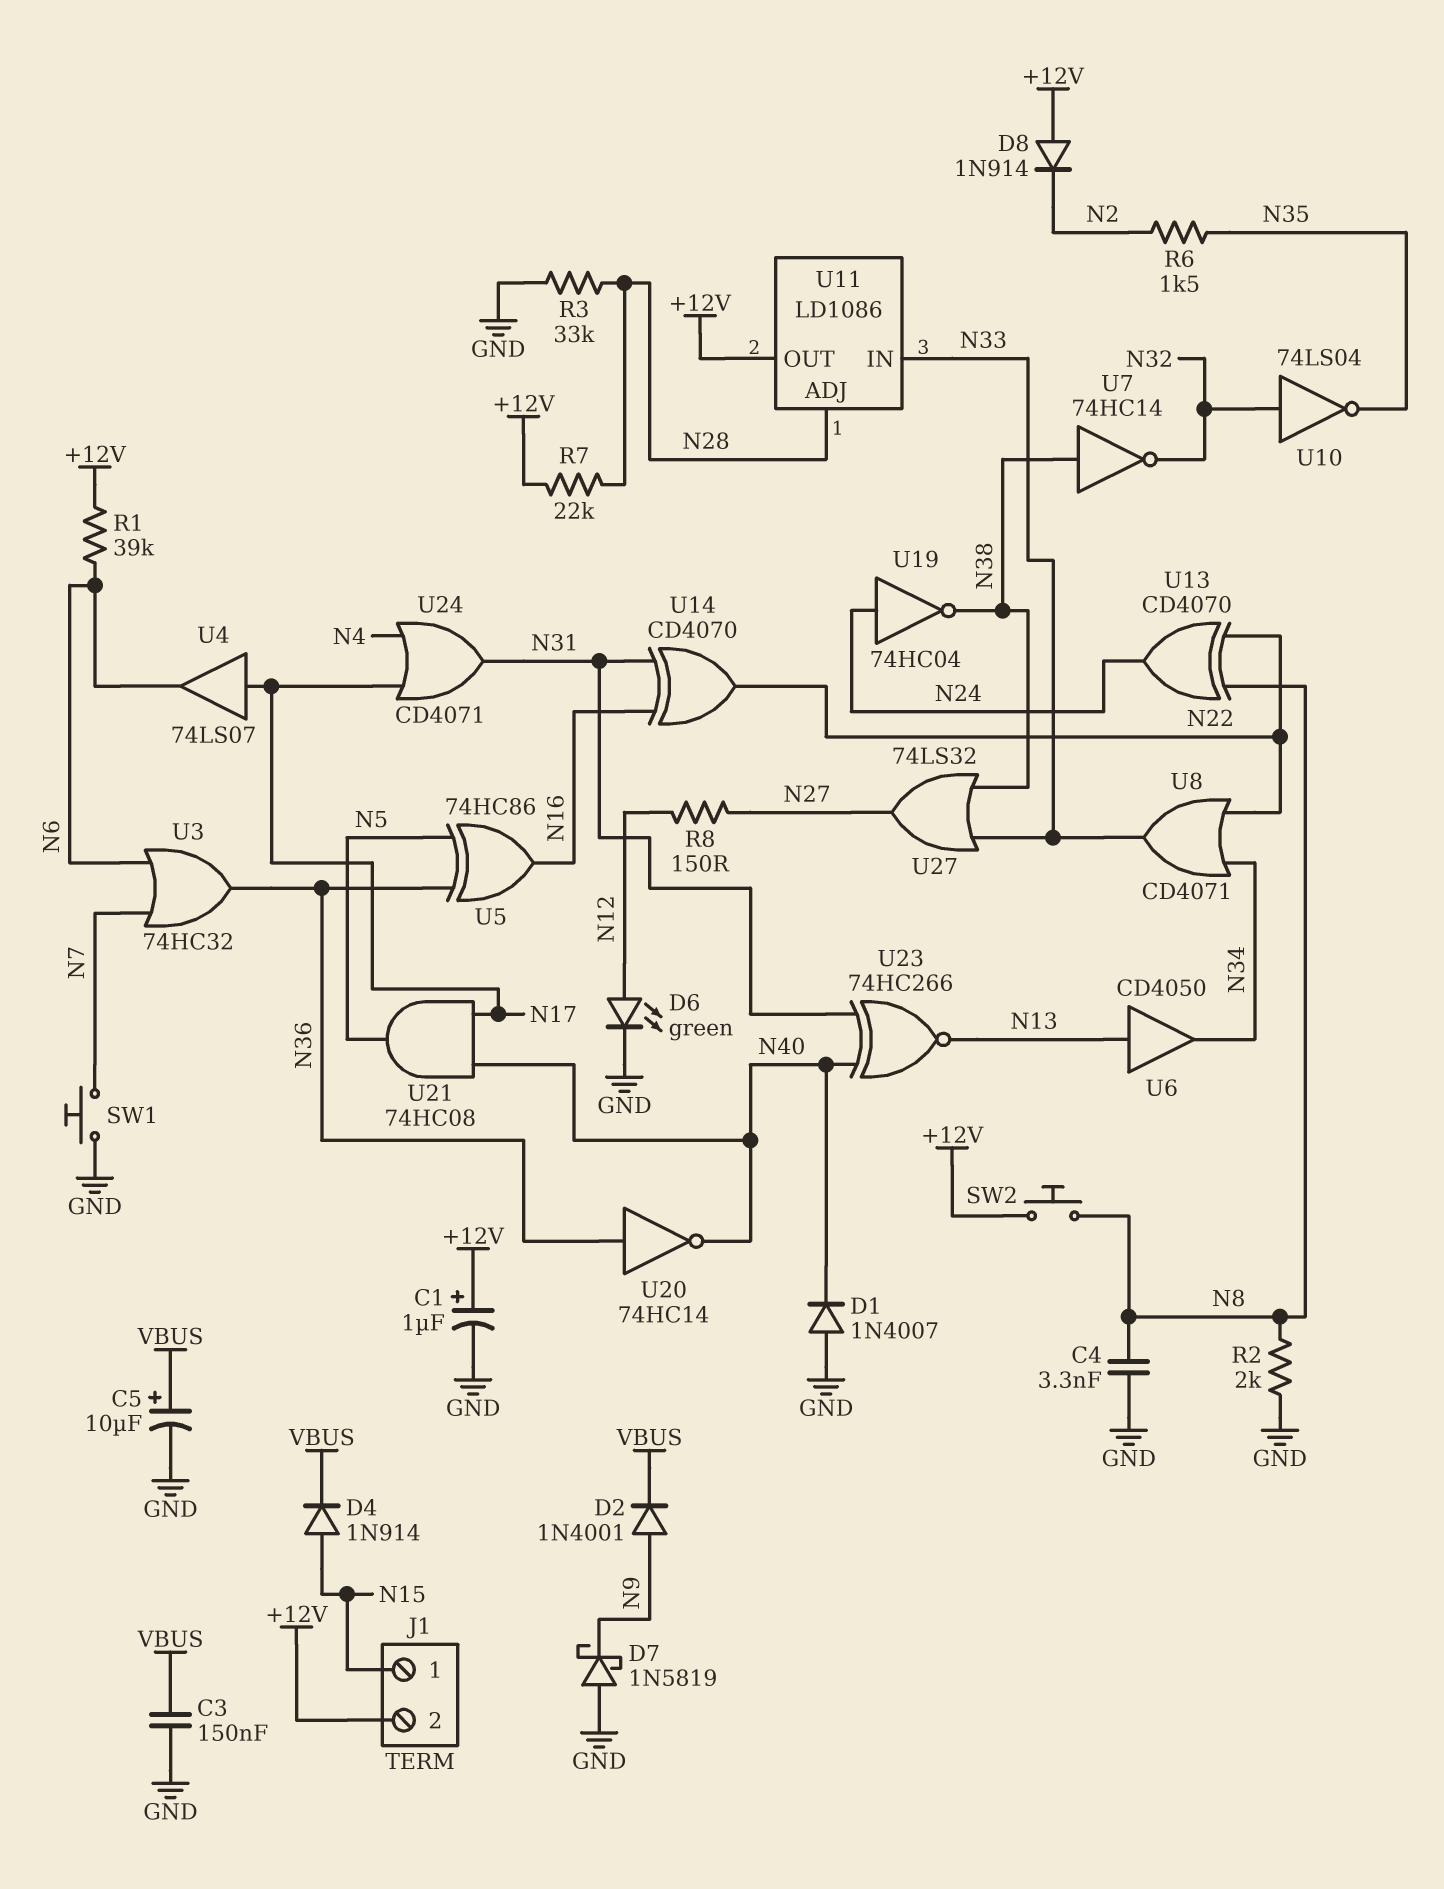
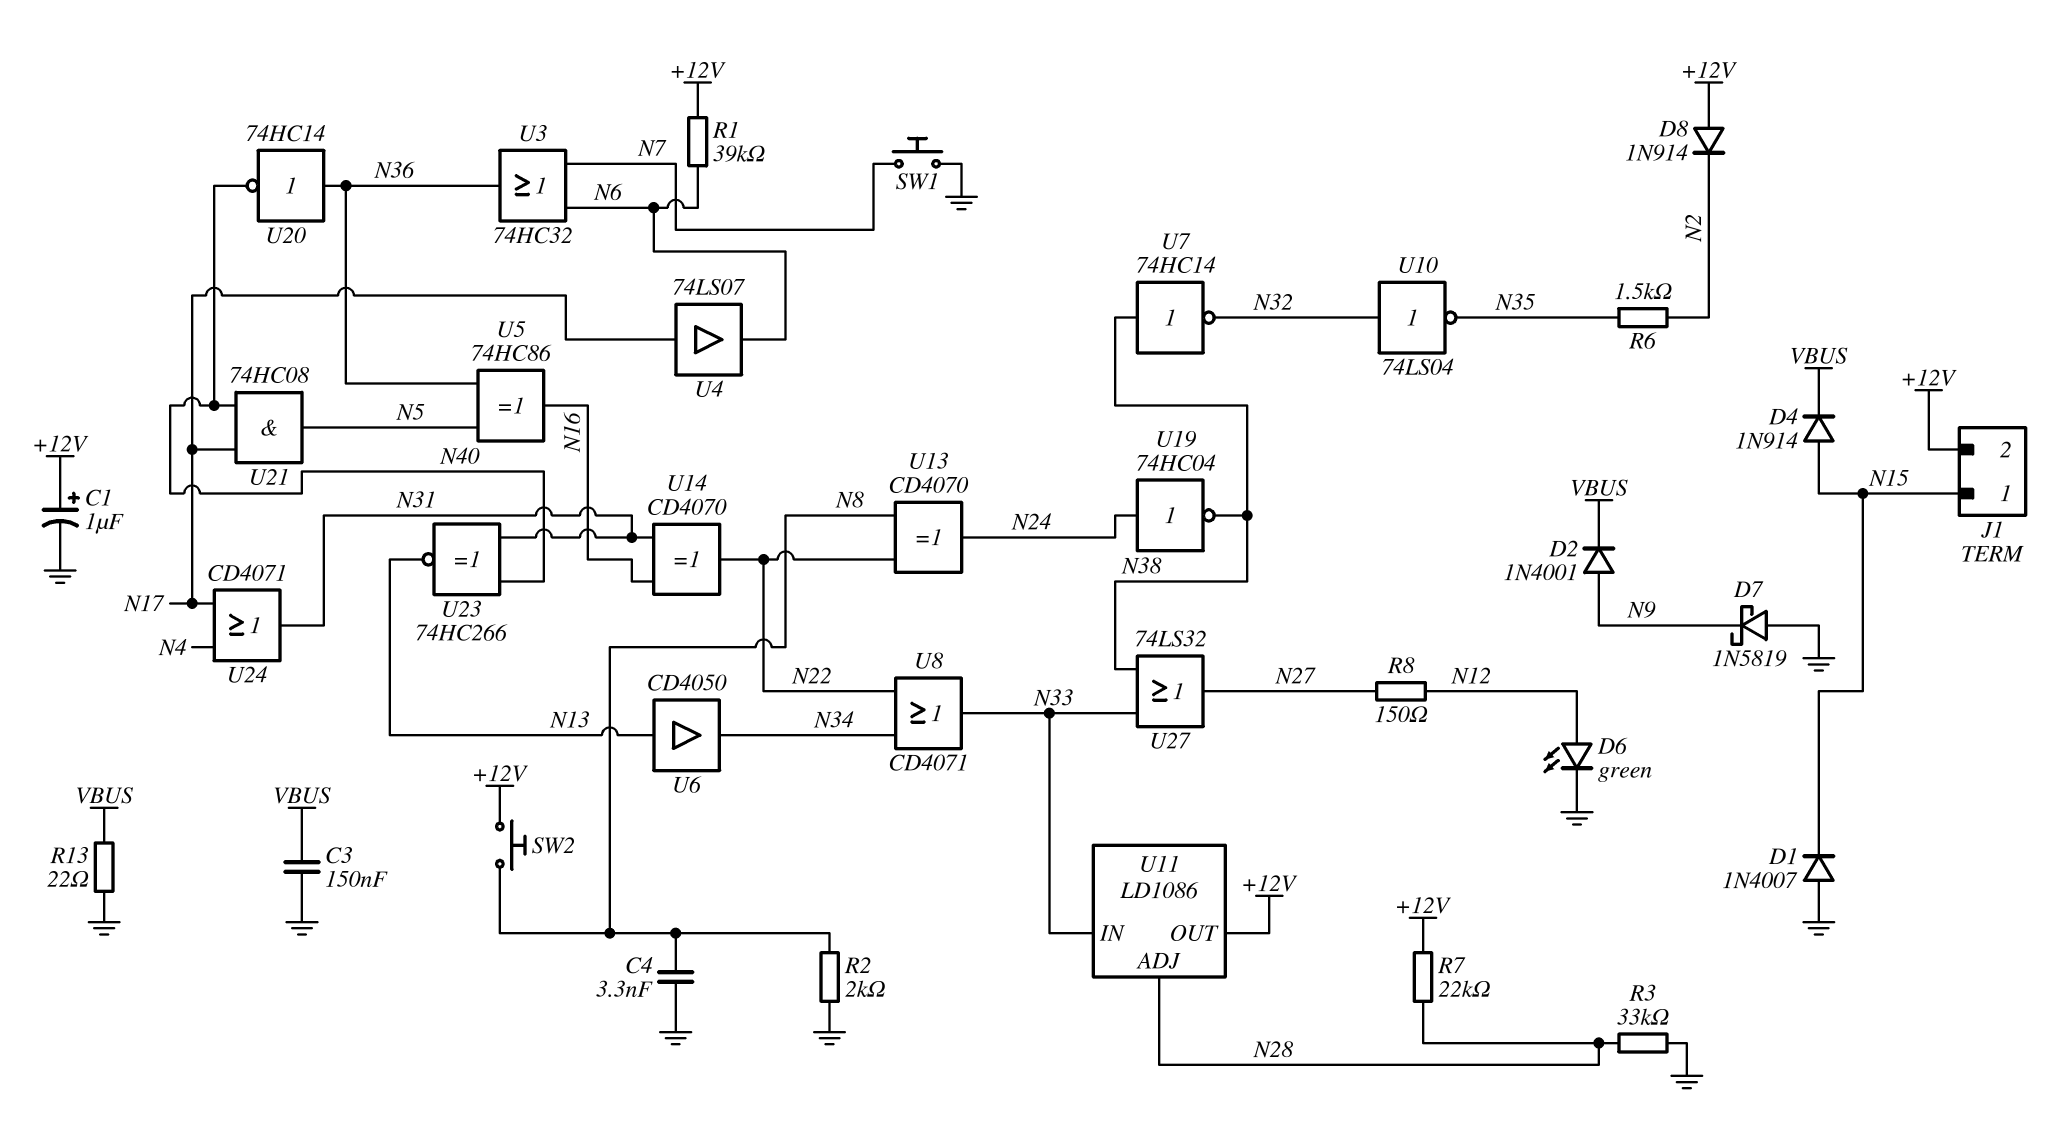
C5: 10uF (plus VBUS, minus GND) -> none
D1: diode 1N4007 (A GND, K N40) -> diode 1N4007 (A GND, K N15)
R13: none -> 22 (GND, VBUS)

